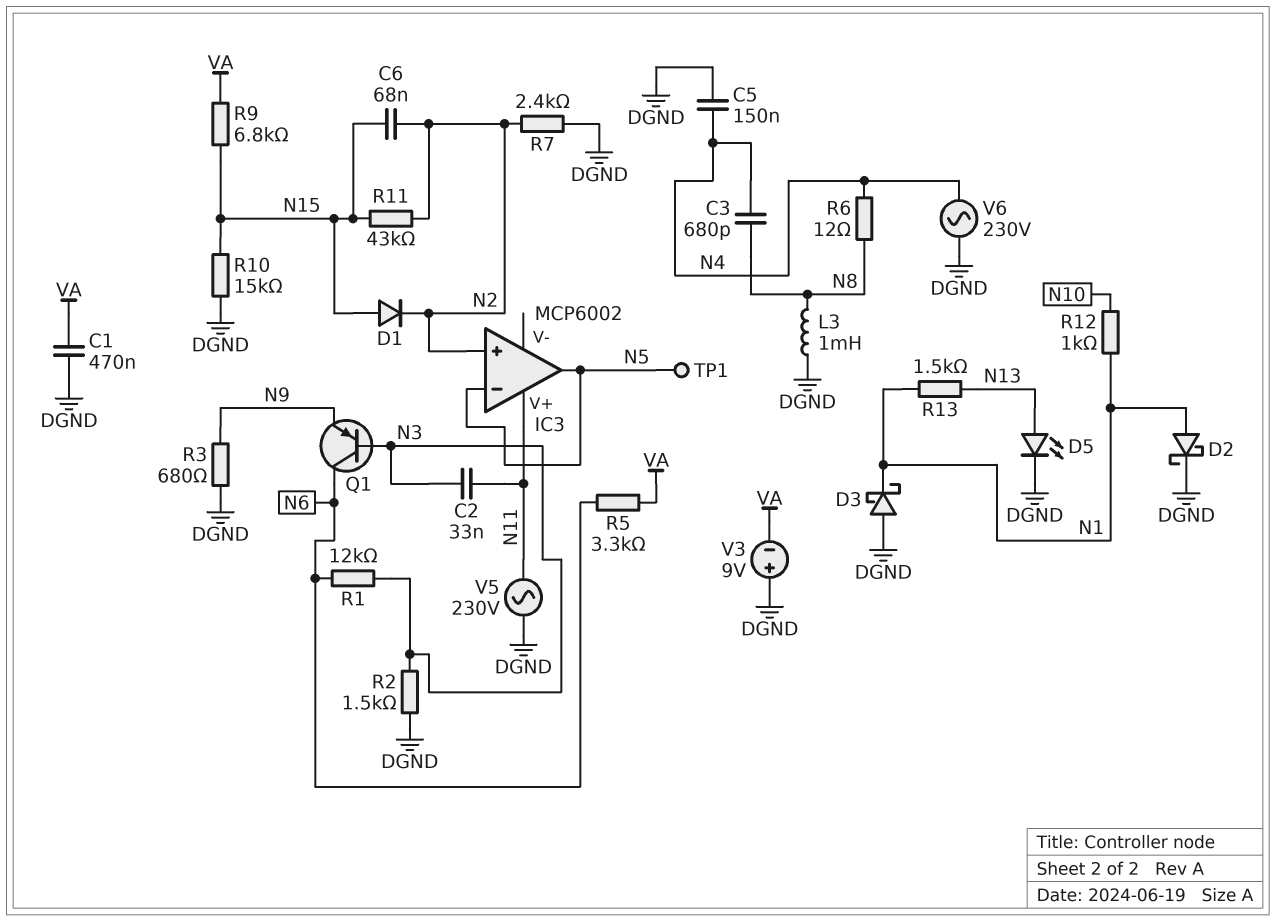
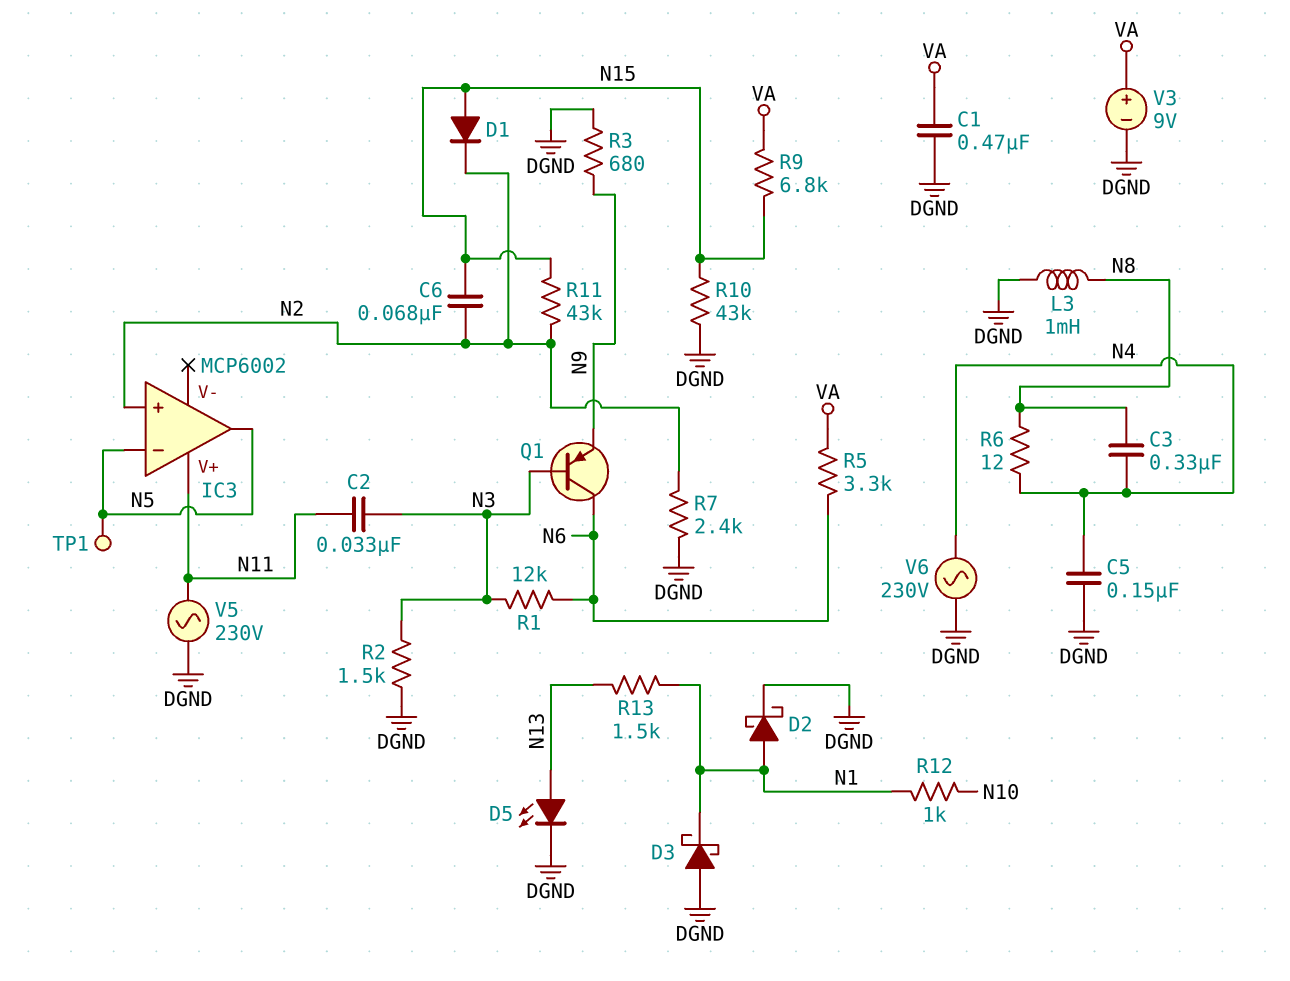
C3: 680pF (N4, N8) -> 330nF (N4, N8)
R10: 15k (DGND, N15) -> 43k (DGND, N15)
V3: 9V (plus DGND, minus VA) -> 9V (plus VA, minus DGND)

